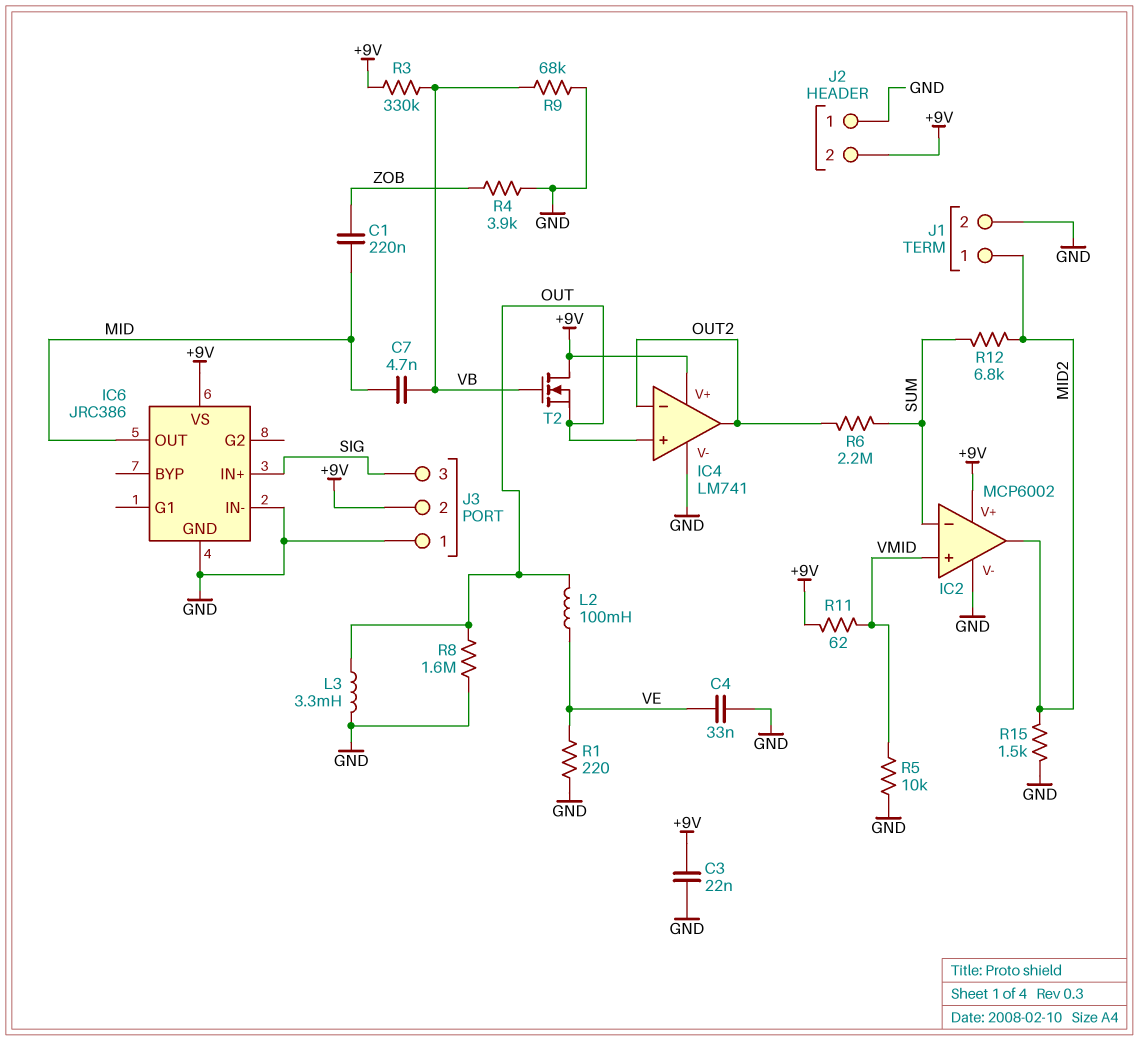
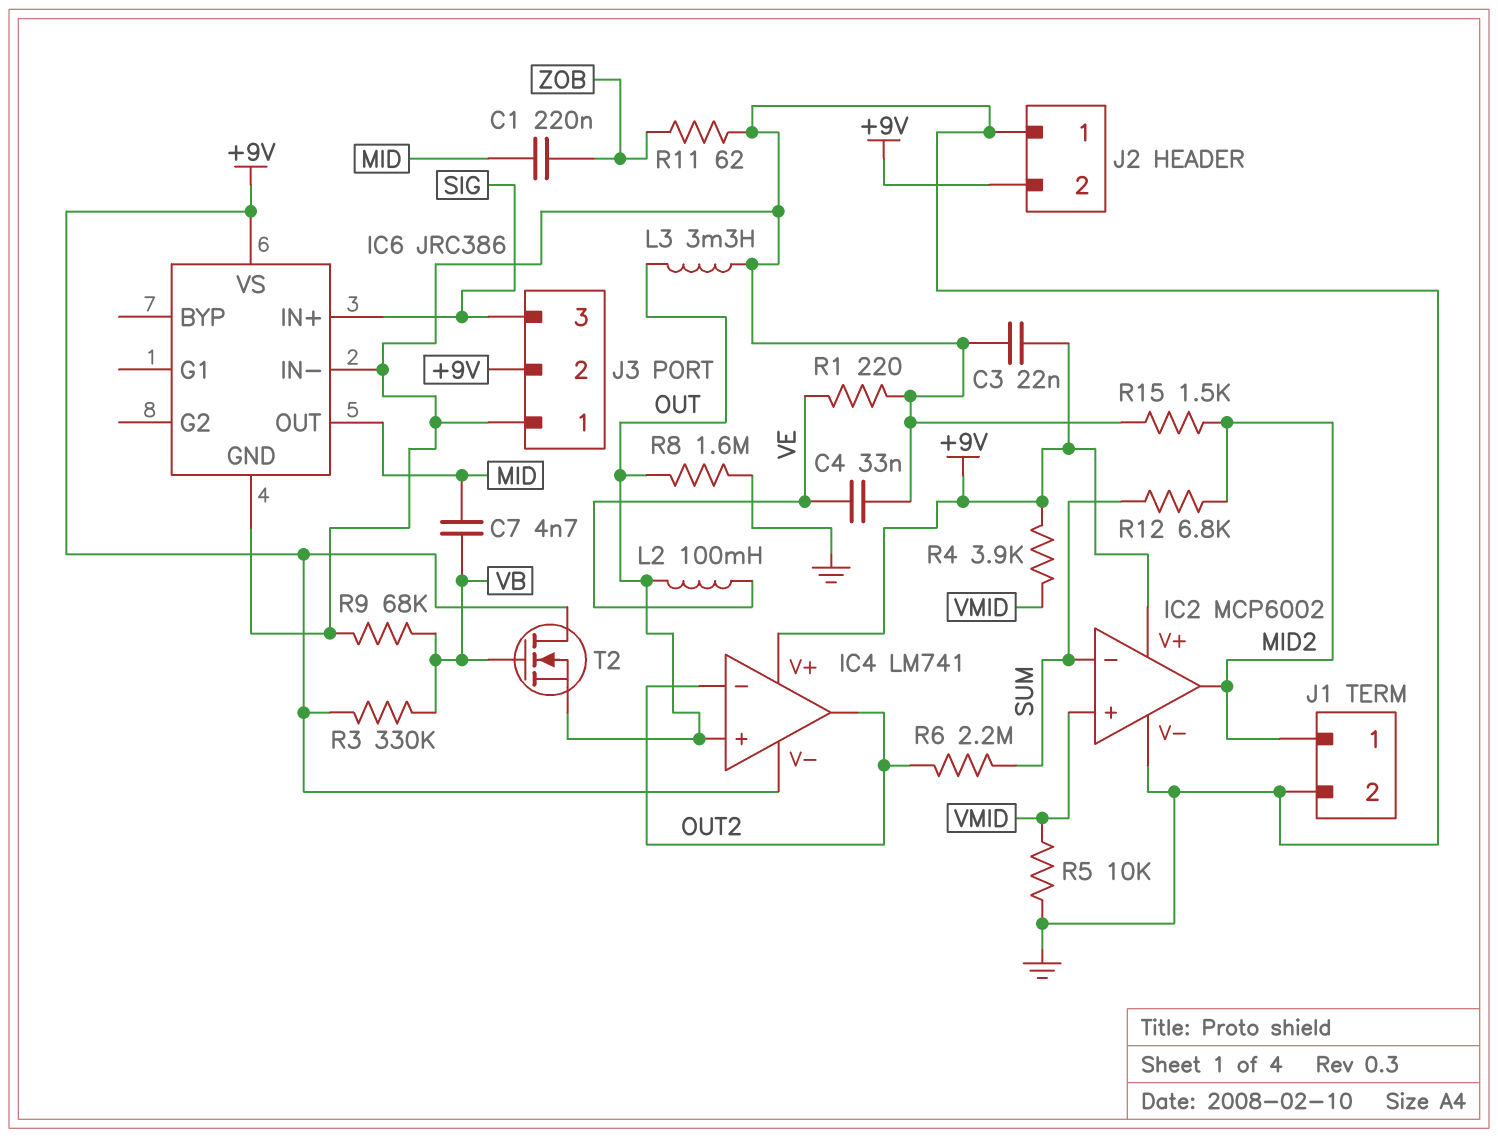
IC4 pin V-: GND -> +9V
R4: 3.9k (GND, ZOB) -> 3.9k (+9V, VMID)
R11: 62 (+9V, VMID) -> 62 (GND, ZOB)

